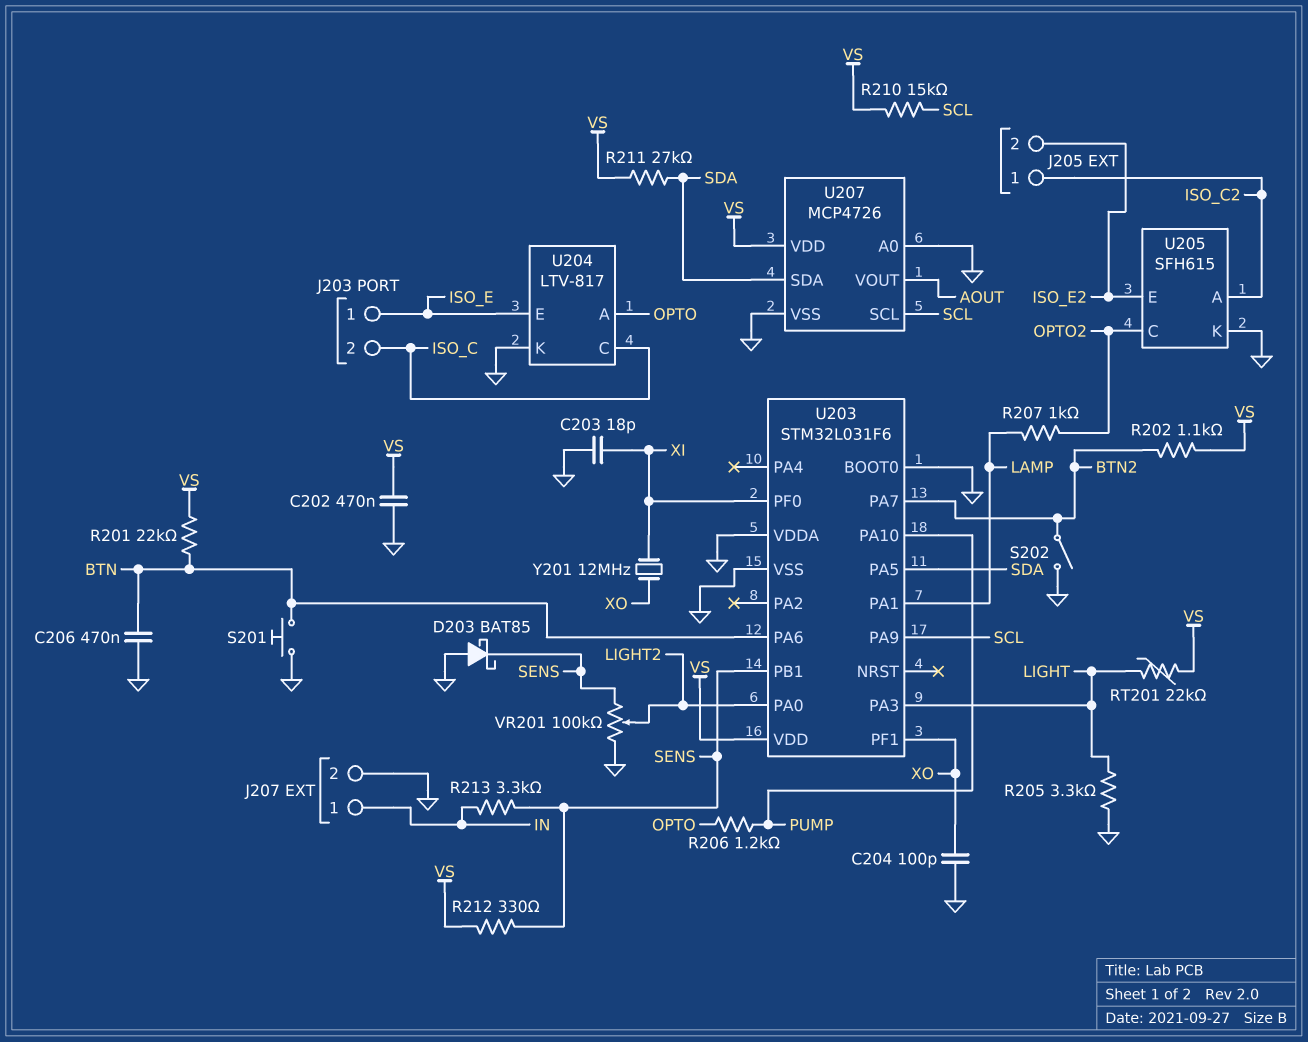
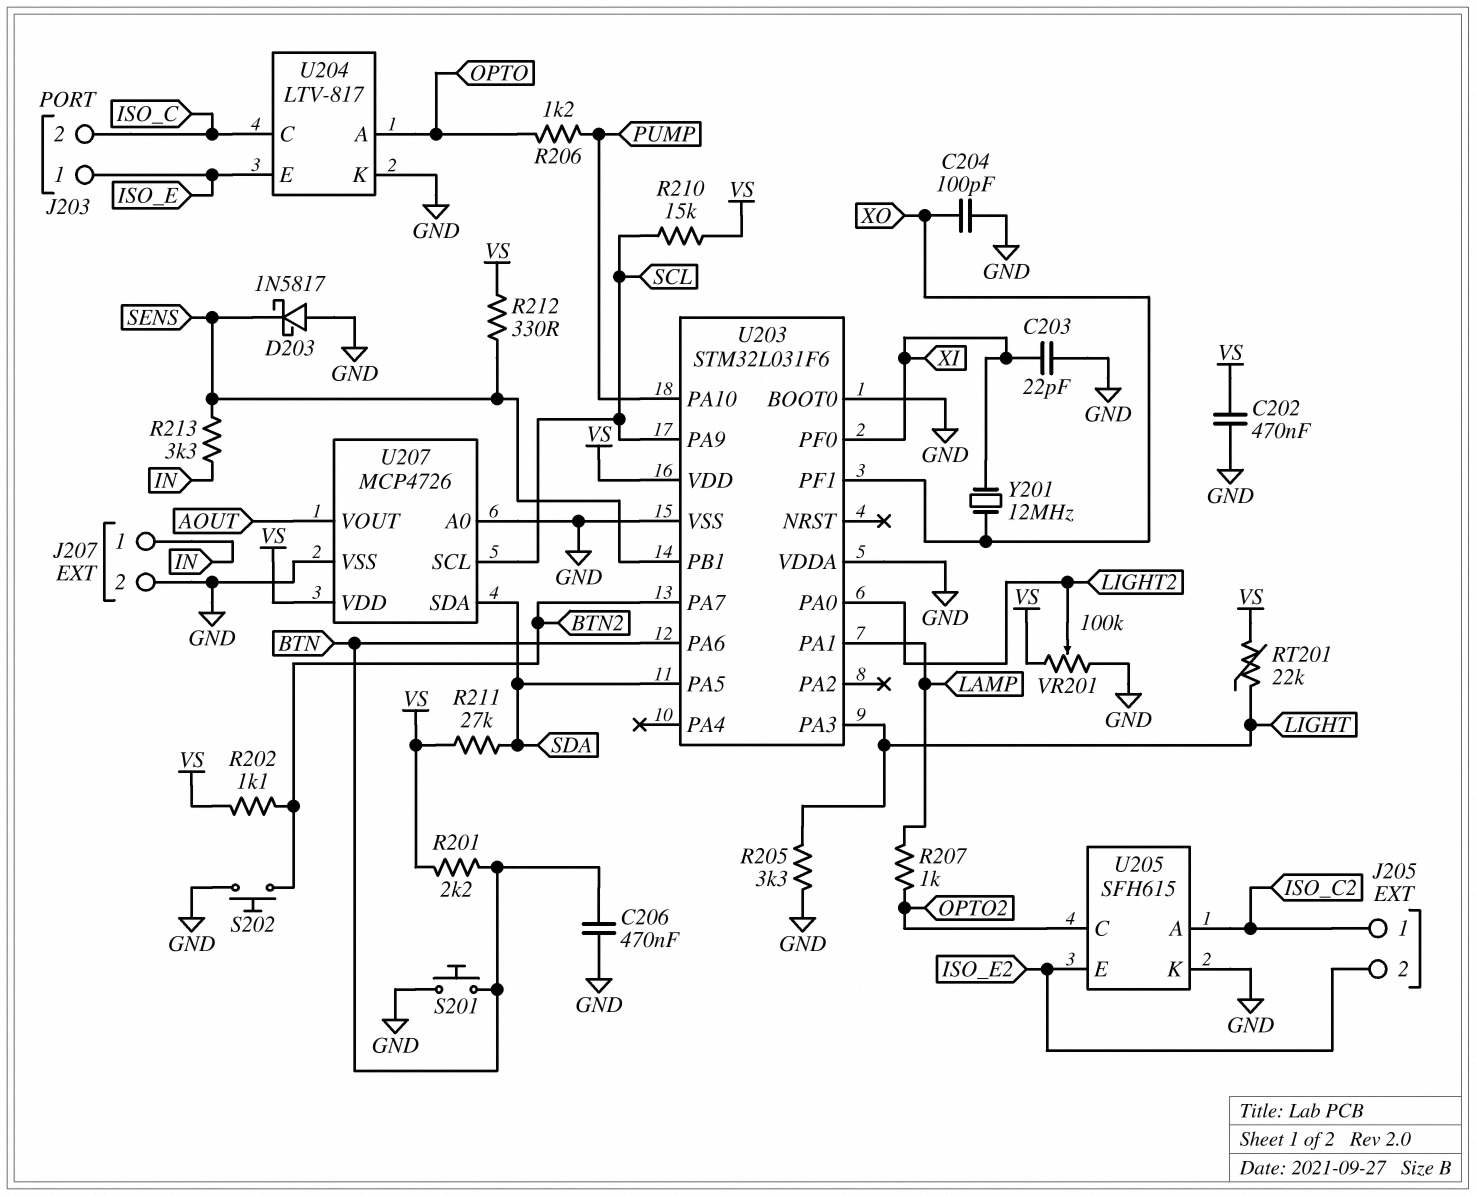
C203: 18pF (GND, XI) -> 22pF (GND, XI)
D203: schottky BAT85 (A GND, K SENS) -> schottky 1N5817 (A GND, K SENS)
R201: 22k (BTN, VS) -> 2.2k (BTN, VS)
S202: switch (BTN2, GND) -> button (BTN2, GND)
VR201: 100k (GND, SENS, wiper LIGHT2) -> 100k (GND, VS, wiper LIGHT2)

